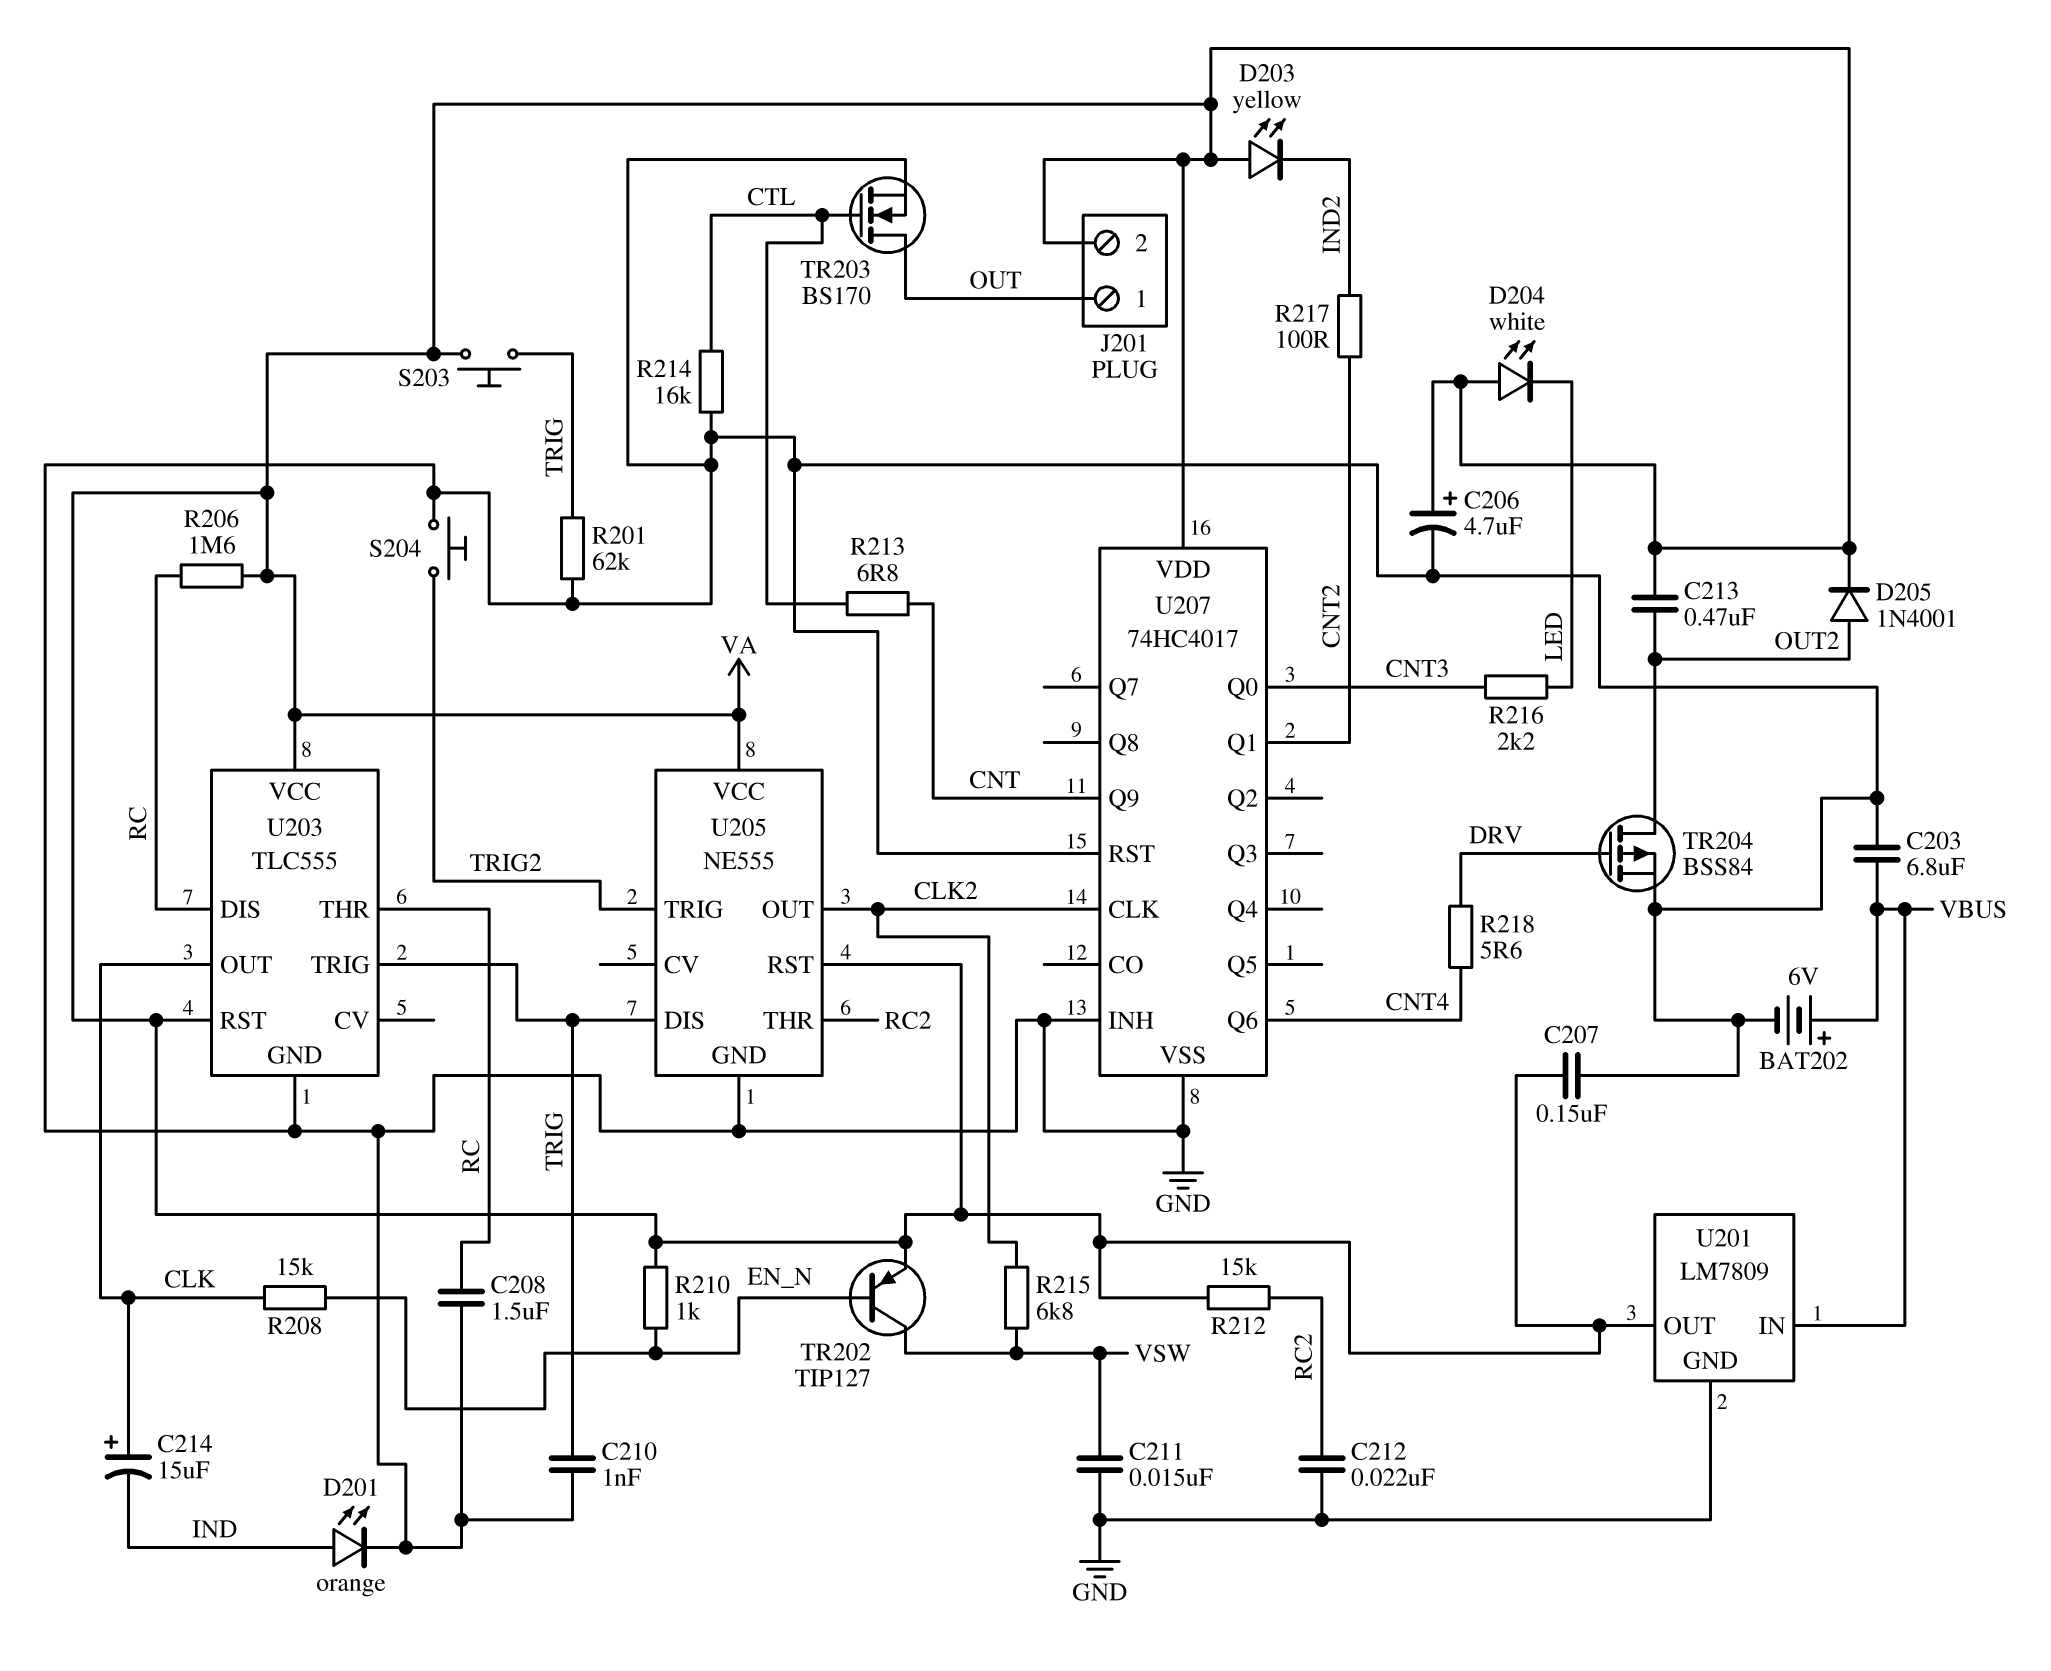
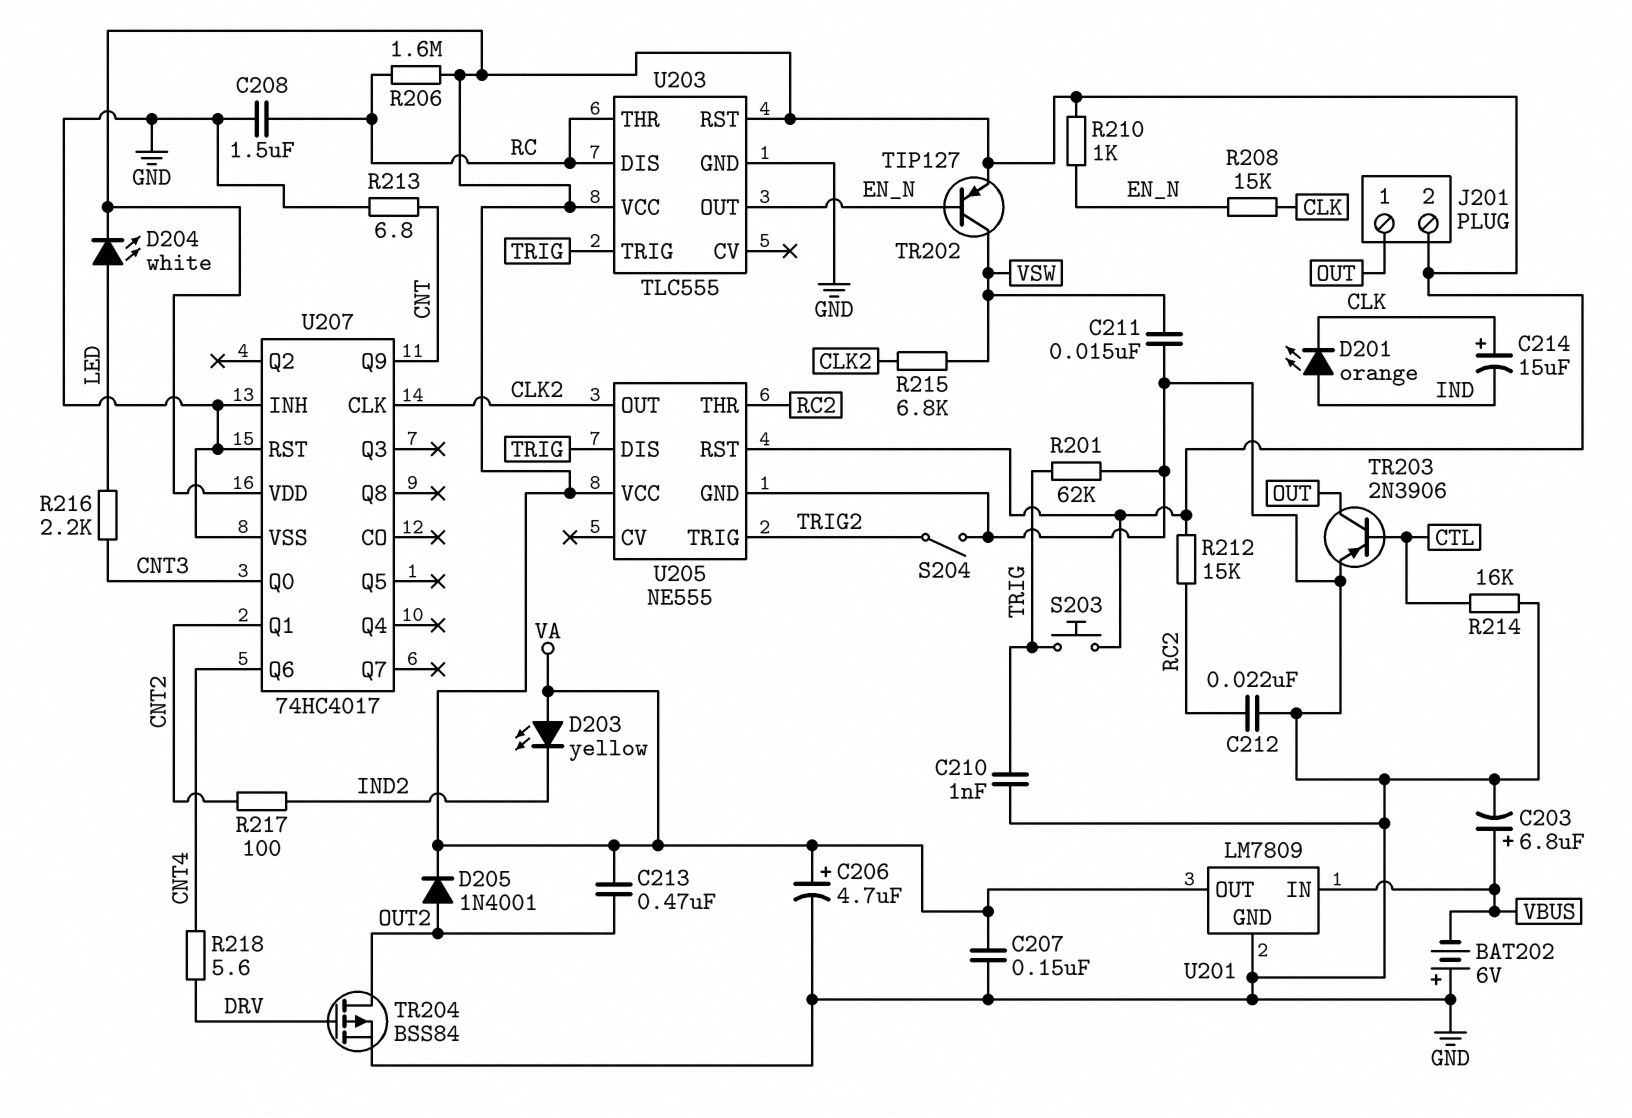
BAT202: 6V (plus VBUS, minus GND) -> 6V (plus GND, minus VBUS)
C203: 6.8uF (GND, VBUS) -> 6.8uF (plus VBUS, minus GND)
D201: LED orange (A IND, K GND) -> LED orange (A IND, K CLK)
D204: LED white (A VA, K LED) -> LED white (A LED, K VA)
R213: 6.8 (CNT, CTL) -> 6.8 (CNT, GND)
S204: button (GND, TRIG2) -> switch (GND, TRIG2)
TR203: NMOS BS170 (G CTL, D OUT, S GND) -> PNP 2N3906 (B CTL, C OUT, E GND)
U203 pin OUT: CLK -> EN_N

